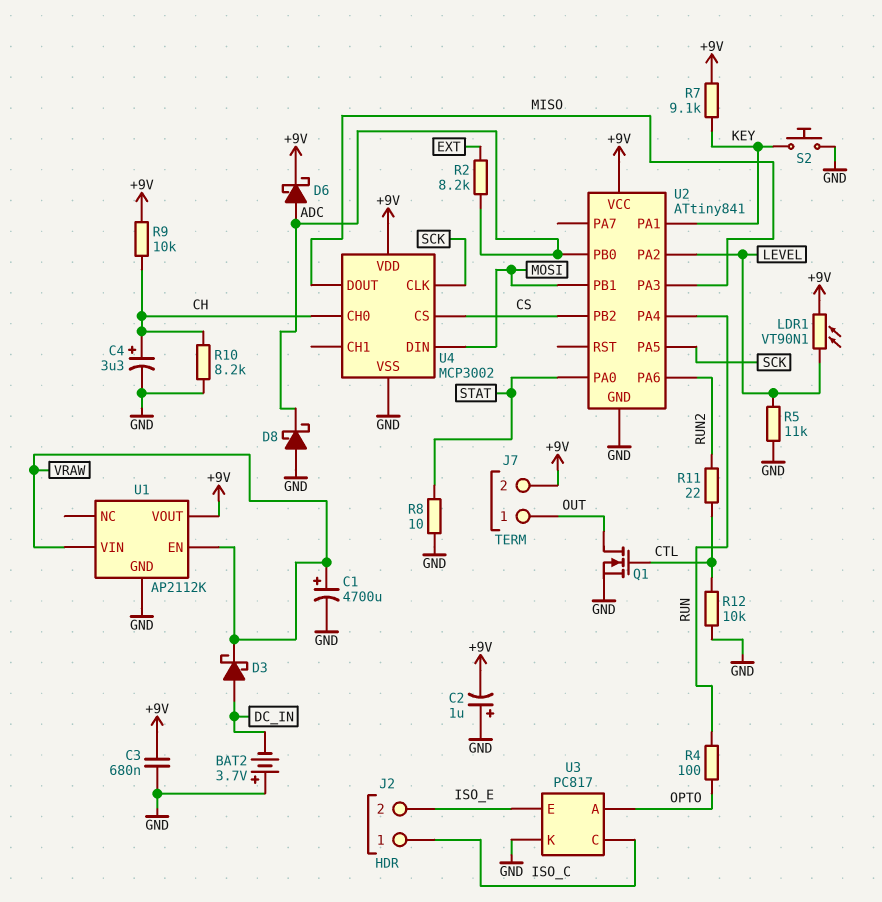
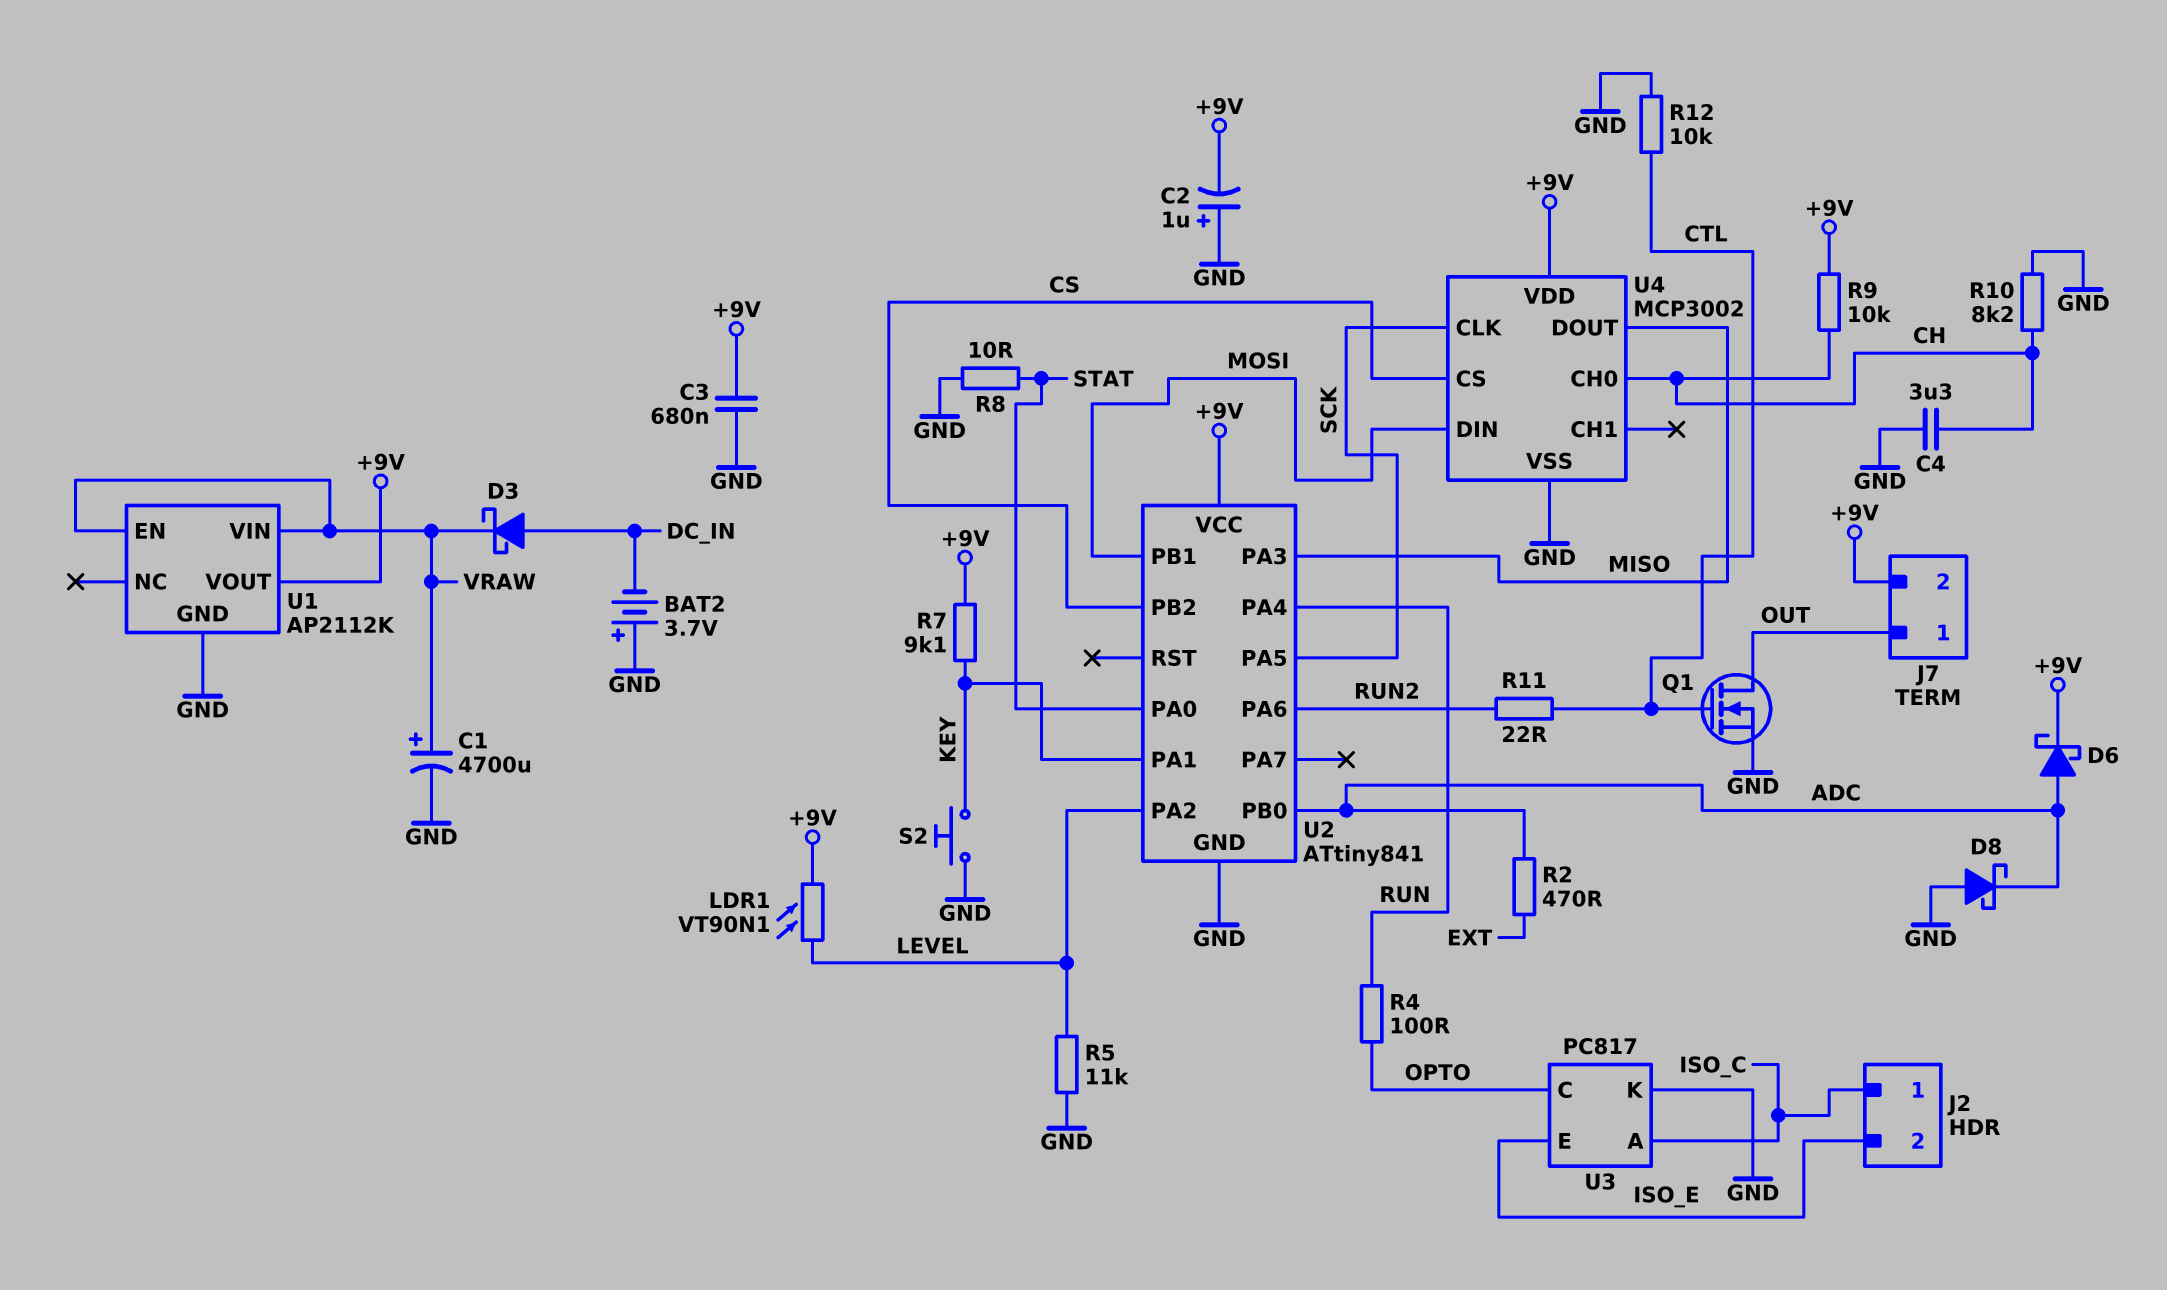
C4: 3.3uF (plus CH, minus GND) -> 3.3uF (CH, GND)
R2: 8.2k (ADC, EXT) -> 470 (ADC, EXT)
U3 pin A: OPTO -> ISO_C
U3 pin C: ISO_C -> OPTO

